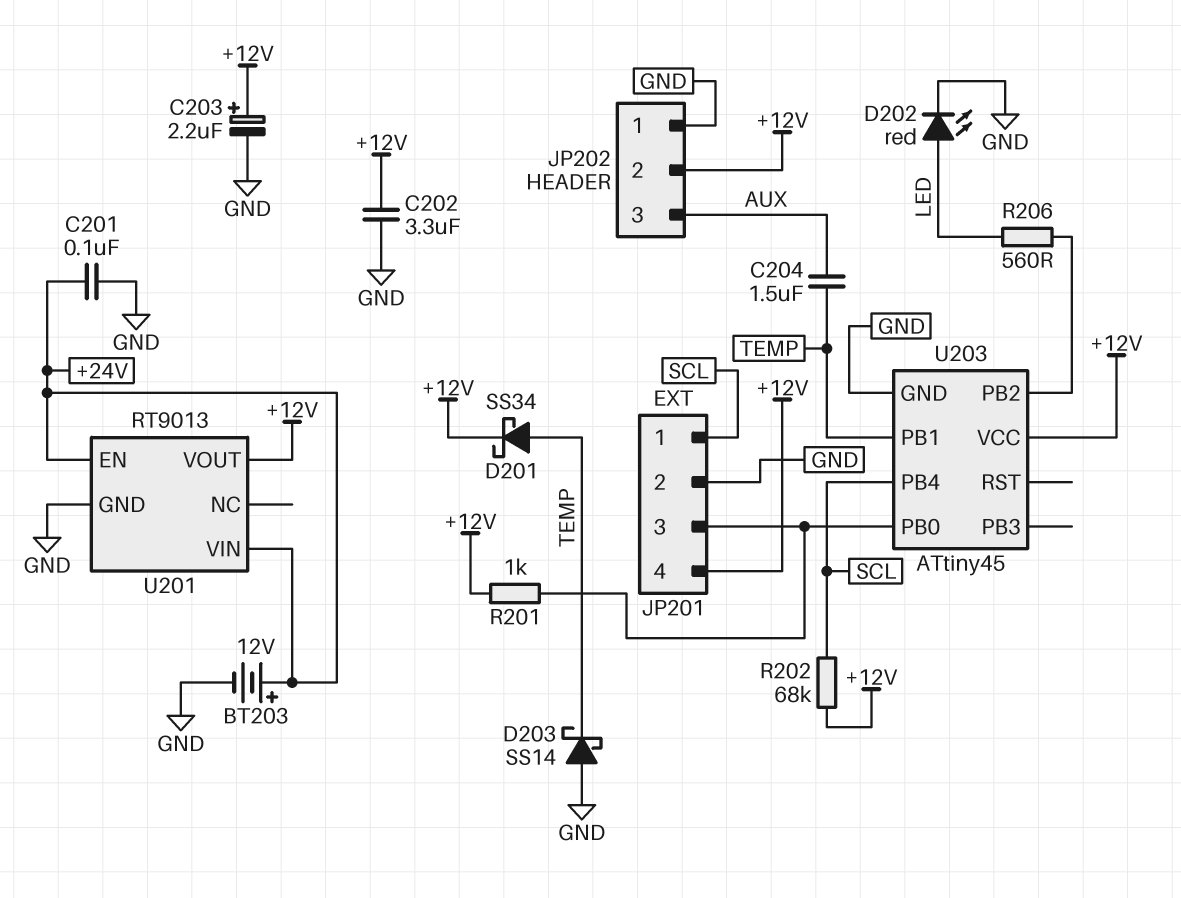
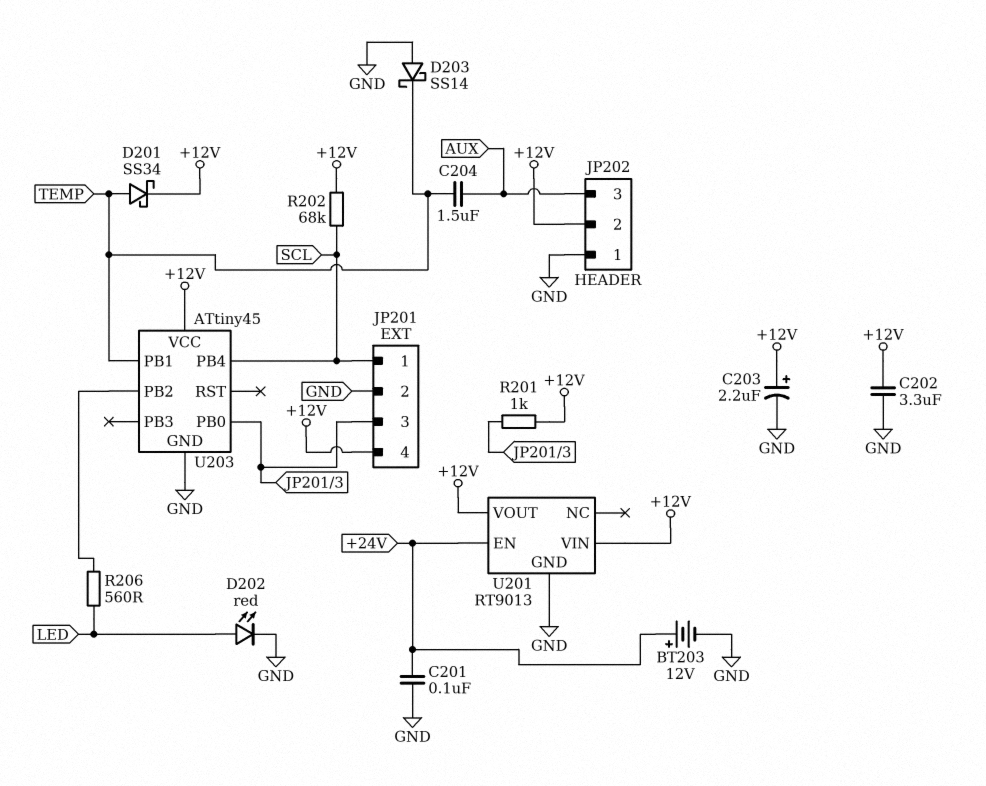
U201 pin VIN: +24V -> +12V

